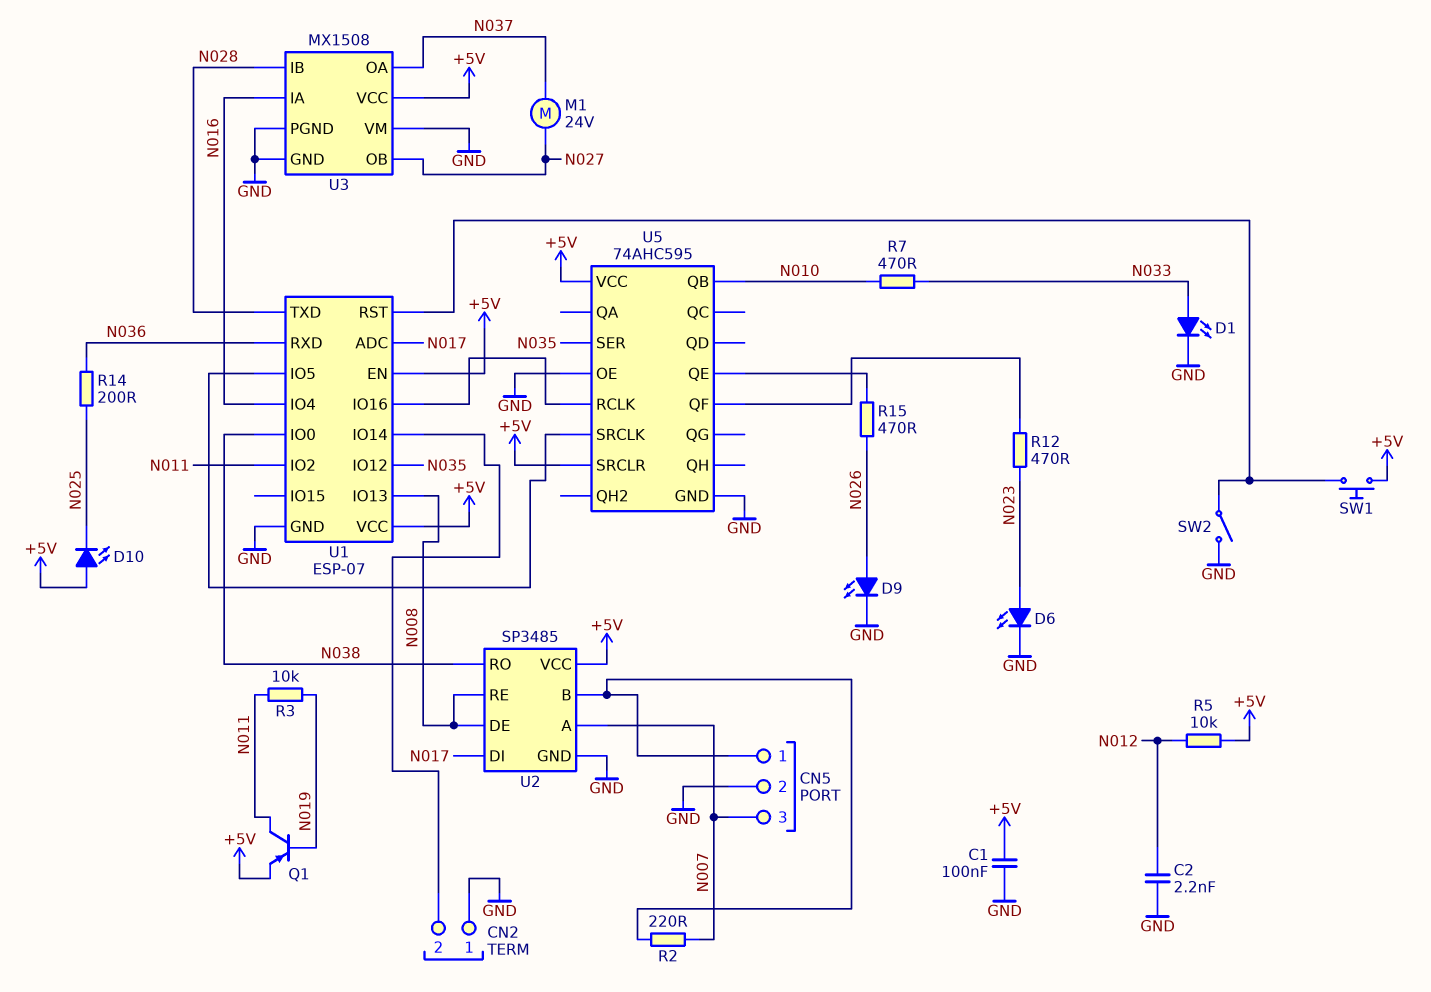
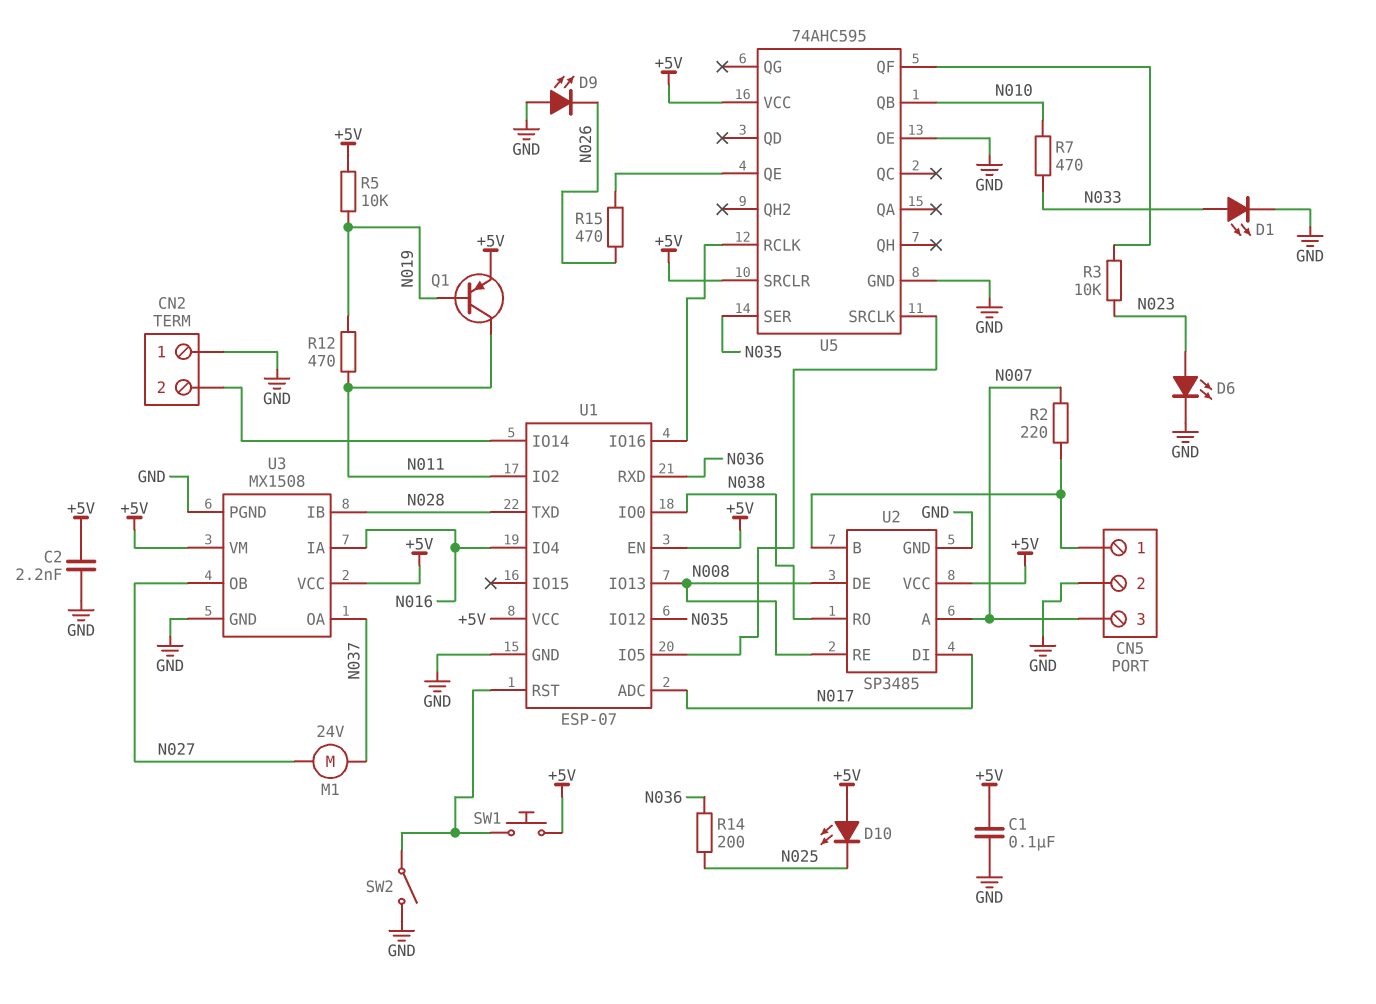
C2: 2.2nF (GND, N012) -> 2.2nF (+5V, GND)
D9: LED (A N026, K GND) -> LED (A GND, K N026)
R3: 10k (N011, N019) -> 10k (N023, U5/QF)
R5: 10k (+5V, N012) -> 10k (+5V, N019)
R12: 470 (N023, U5/QF) -> 470 (N011, N019)
U3 pin VM: GND -> +5V

